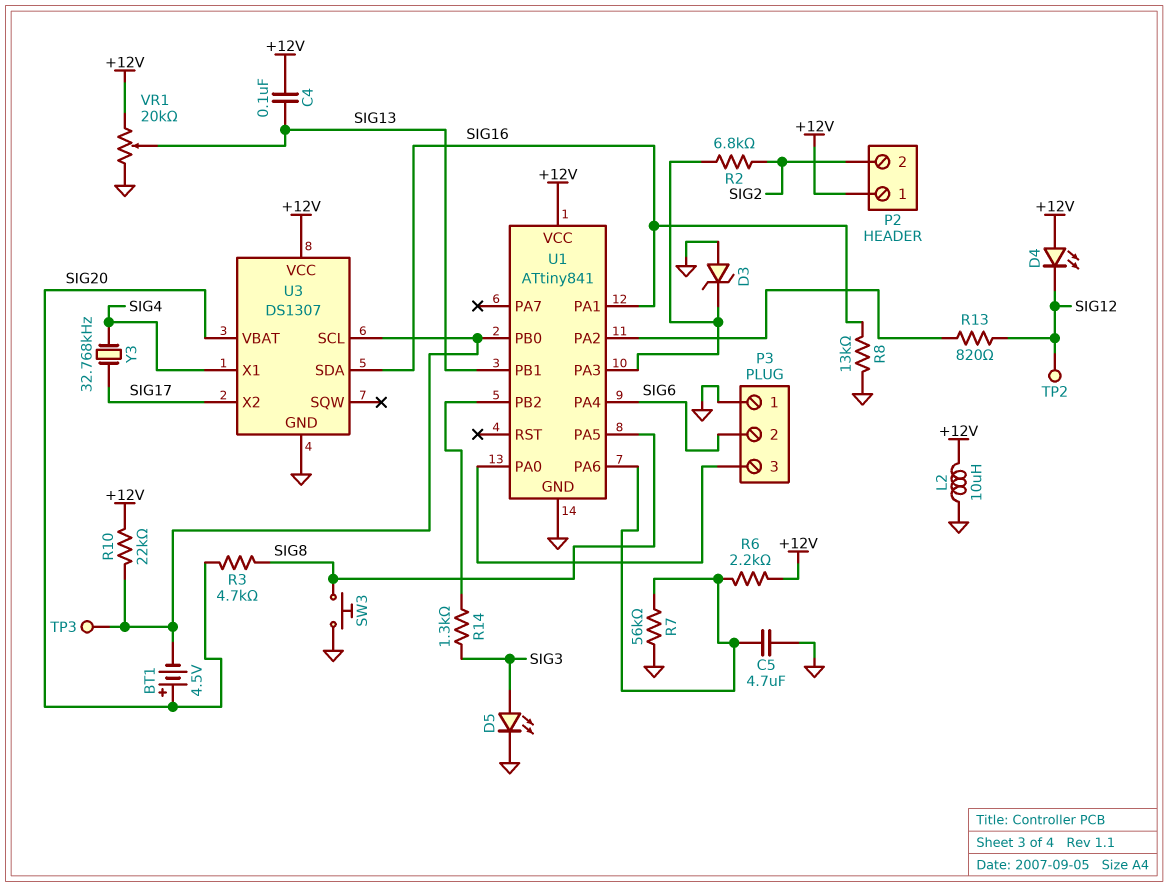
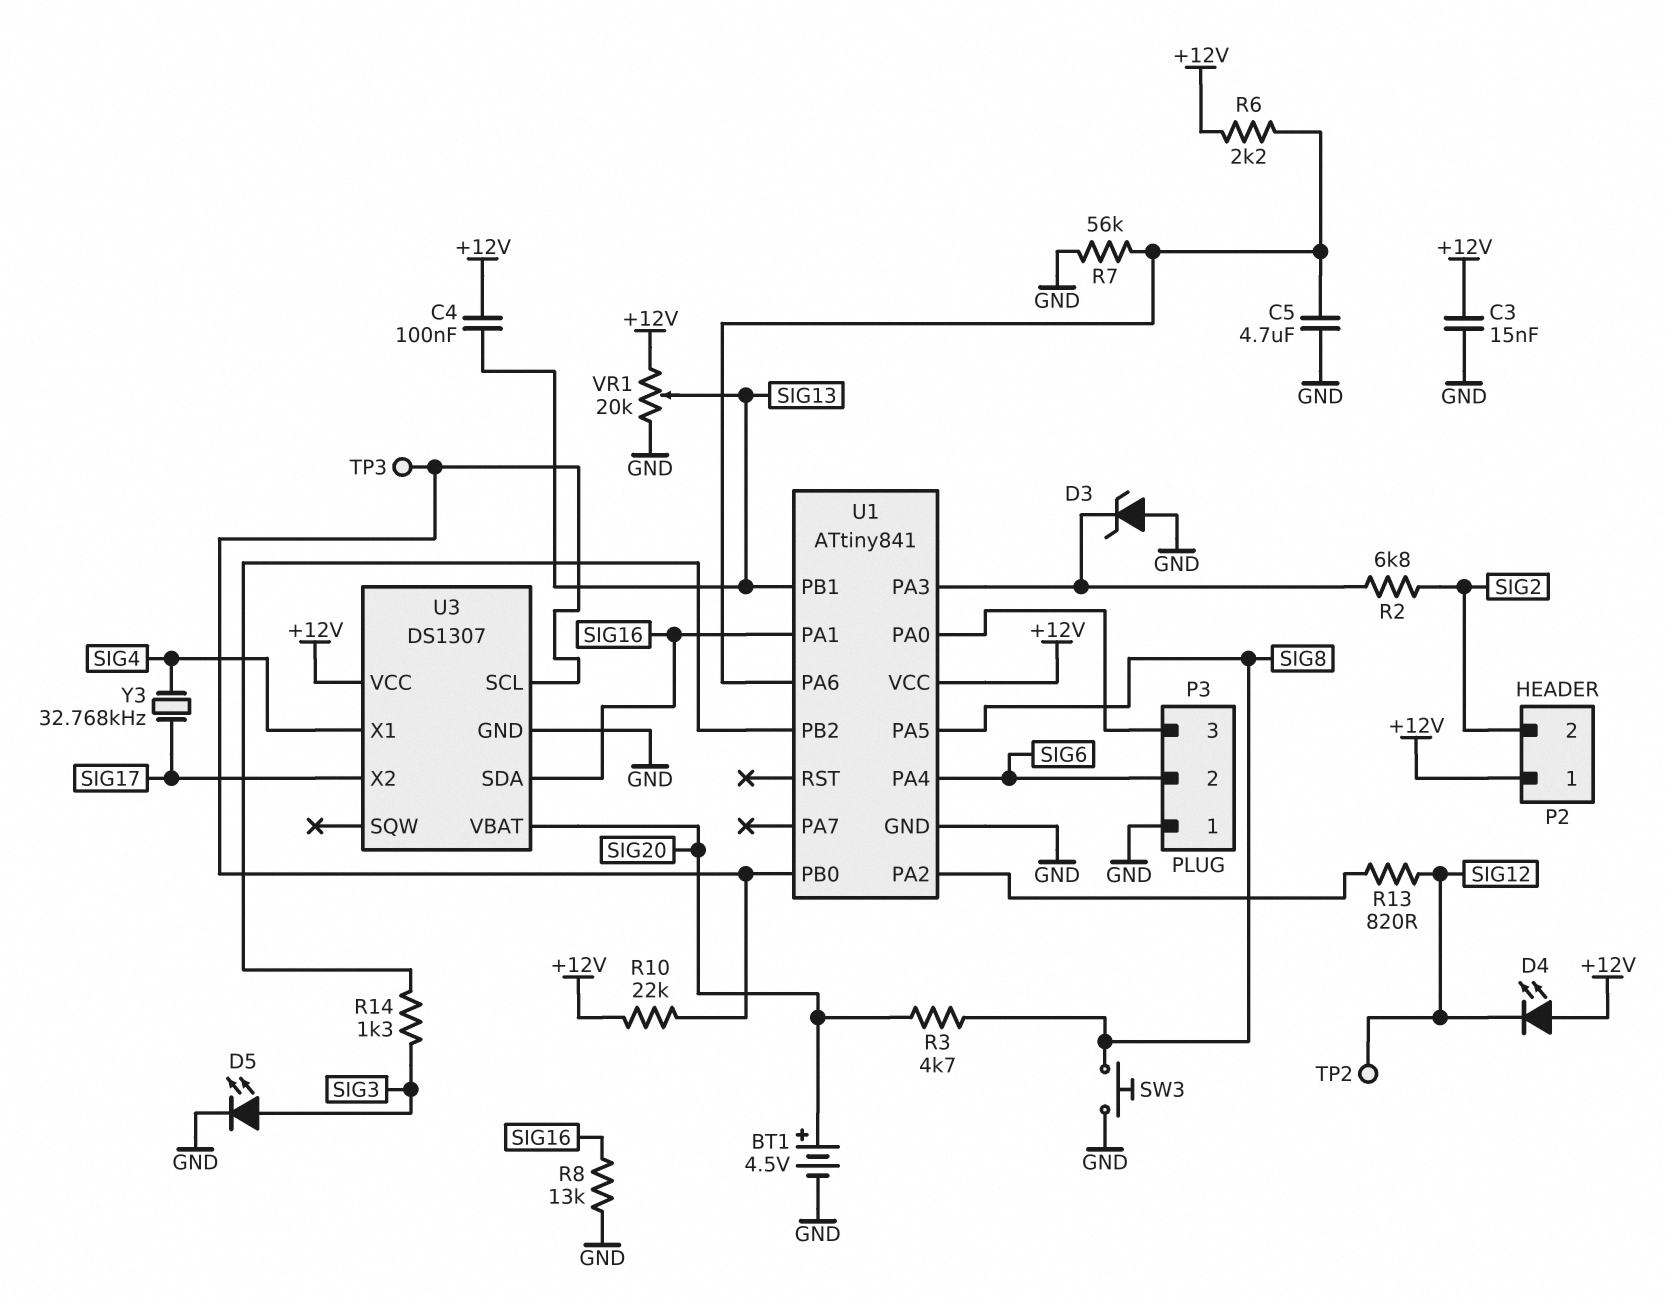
BT1: 4.5V (plus SIG20, minus U1/PB0) -> 4.5V (plus SIG20, minus GND)
C3: none -> 15nF (+12V, GND)
L2: 10uH (+12V, GND) -> none

